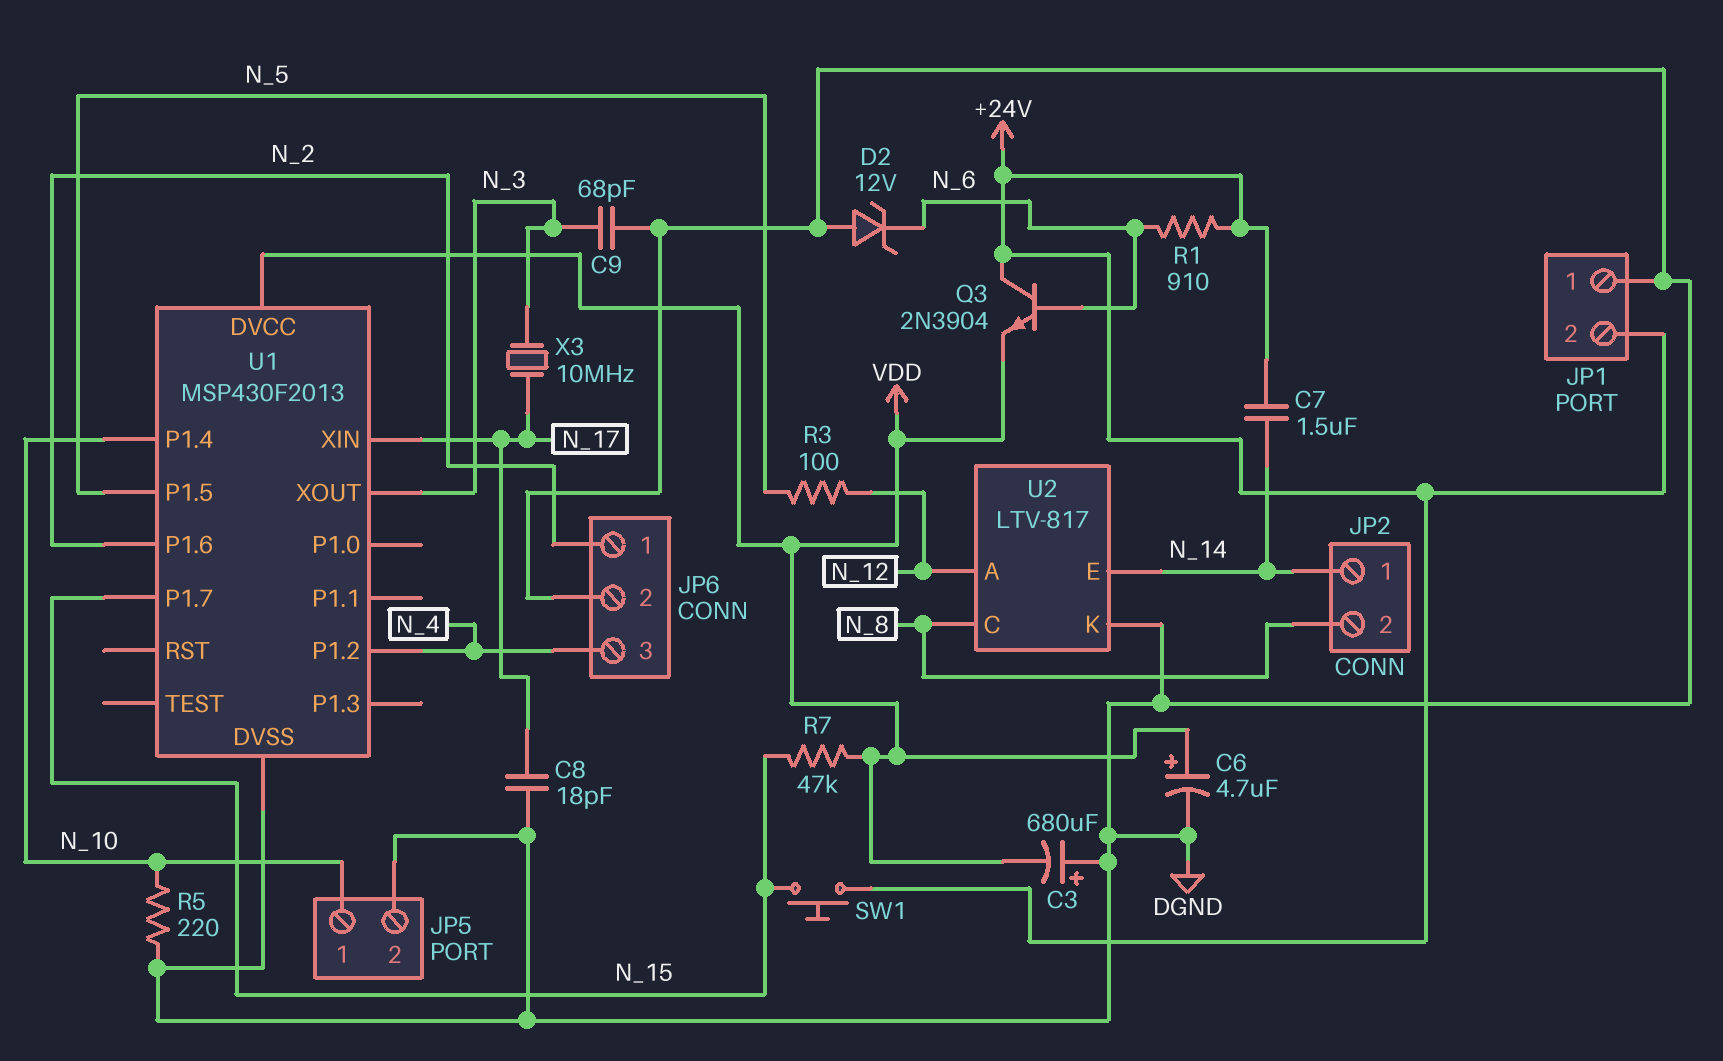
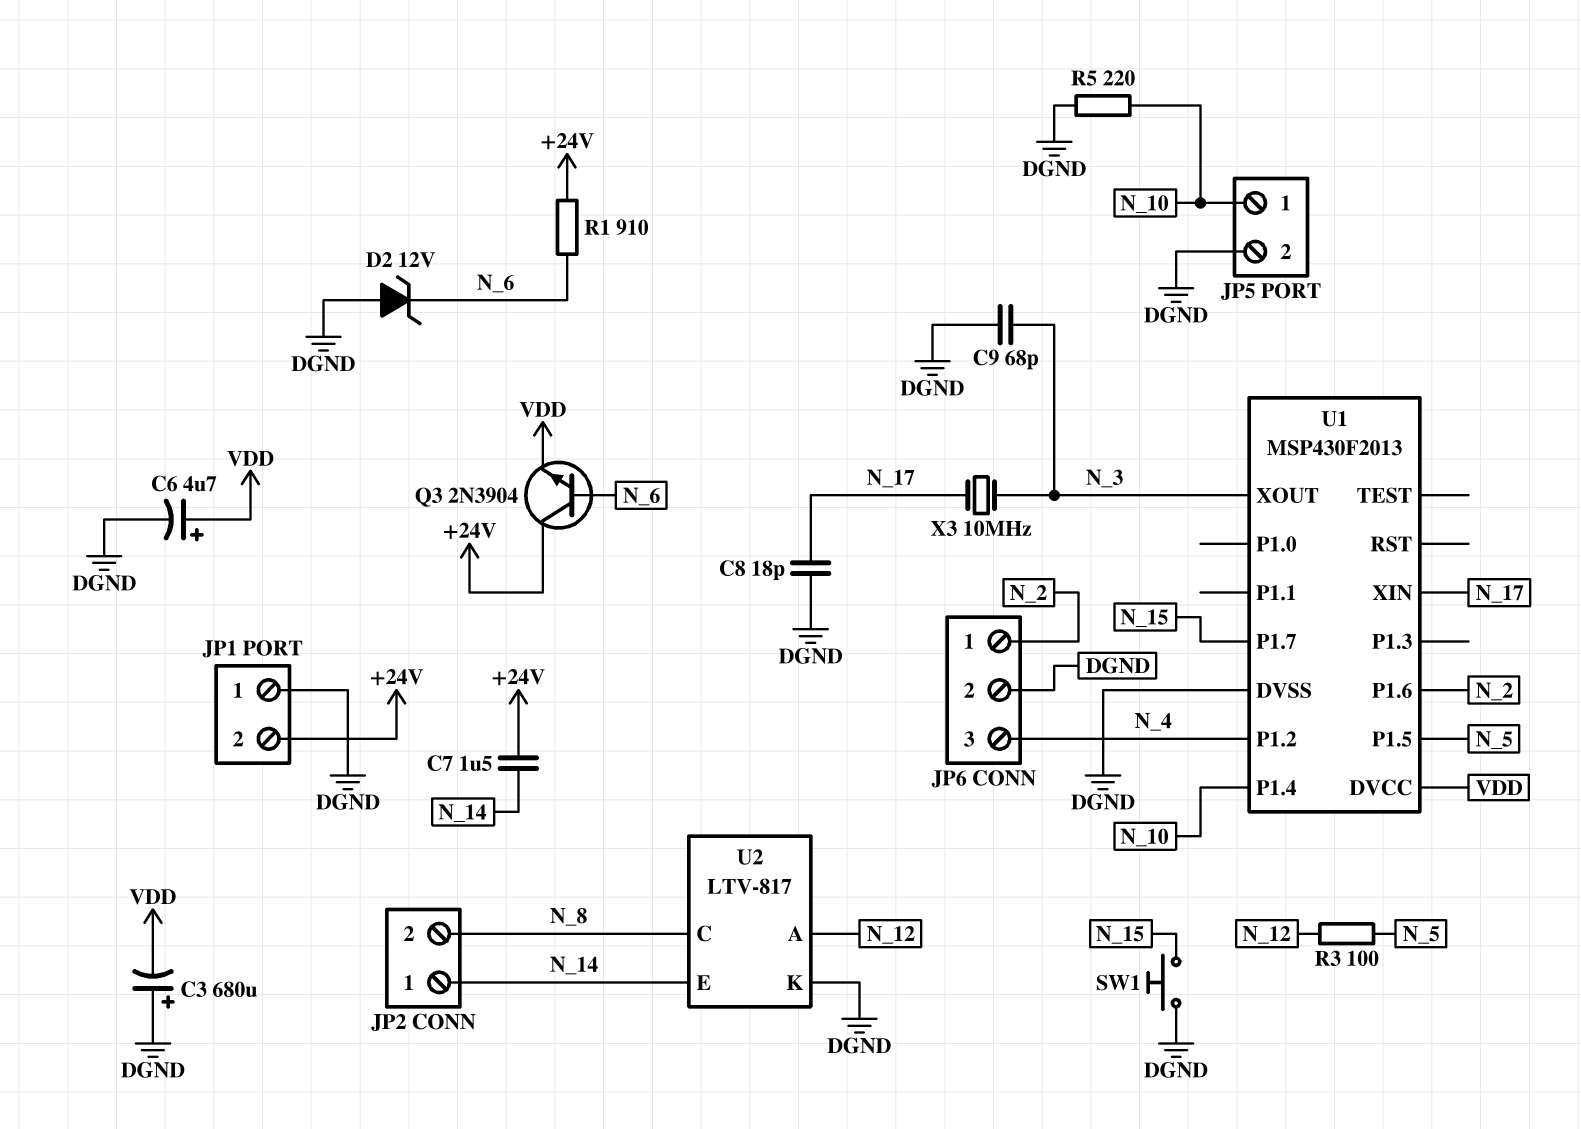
R7: 47k (N_15, VDD) -> none
SW1: button (+24V, N_15) -> button (DGND, N_15)

